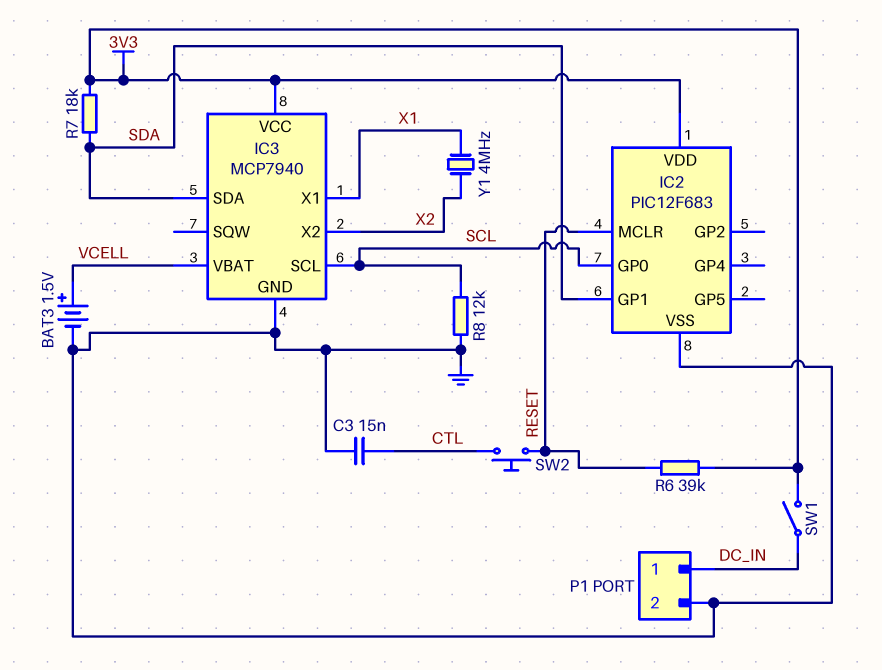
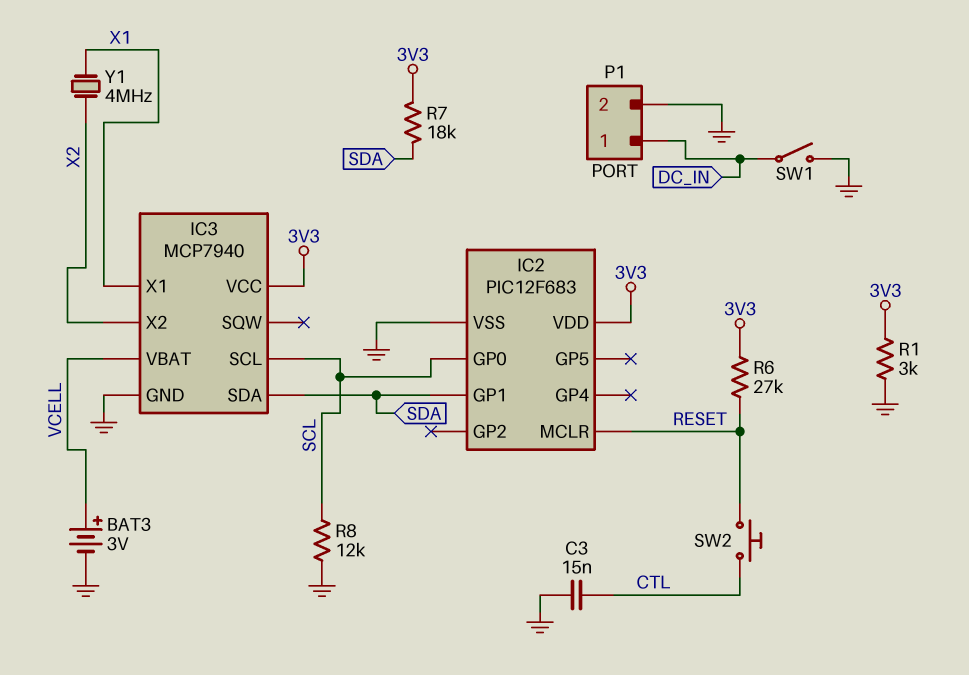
BAT3: 1.5V (plus VCELL, minus GND) -> 3V (plus VCELL, minus GND)
R1: none -> 3k (3V3, GND)
R6: 39k (3V3, RESET) -> 27k (3V3, RESET)
SW1: switch (3V3, DC_IN) -> switch (DC_IN, GND)

